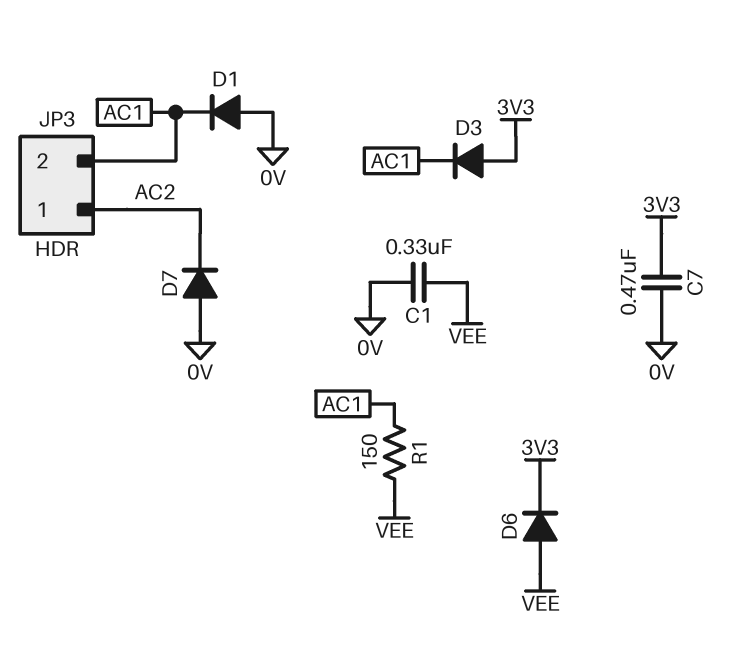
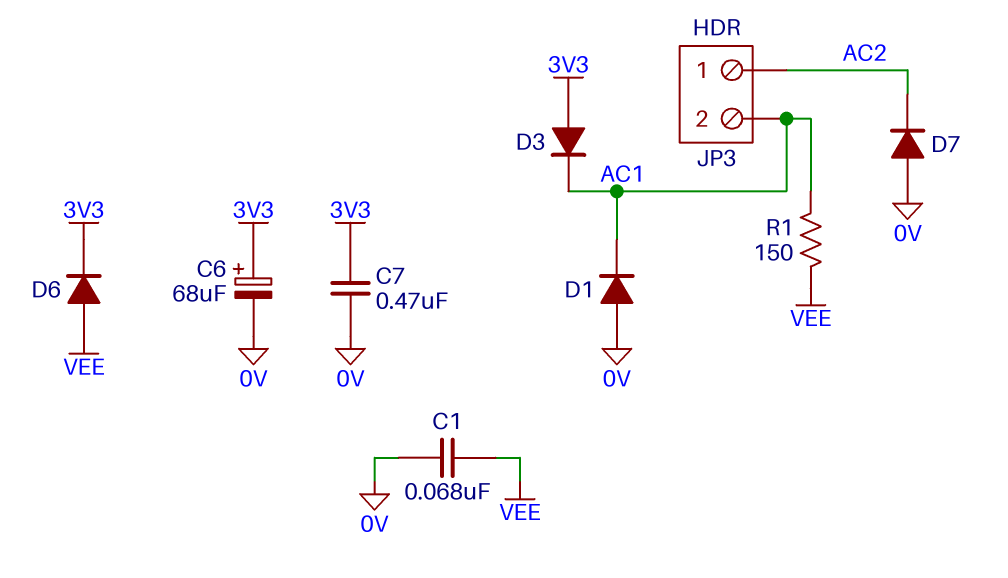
C1: 330nF (0V, VEE) -> 68nF (0V, VEE)
C6: none -> 68uF (plus 3V3, minus 0V)

